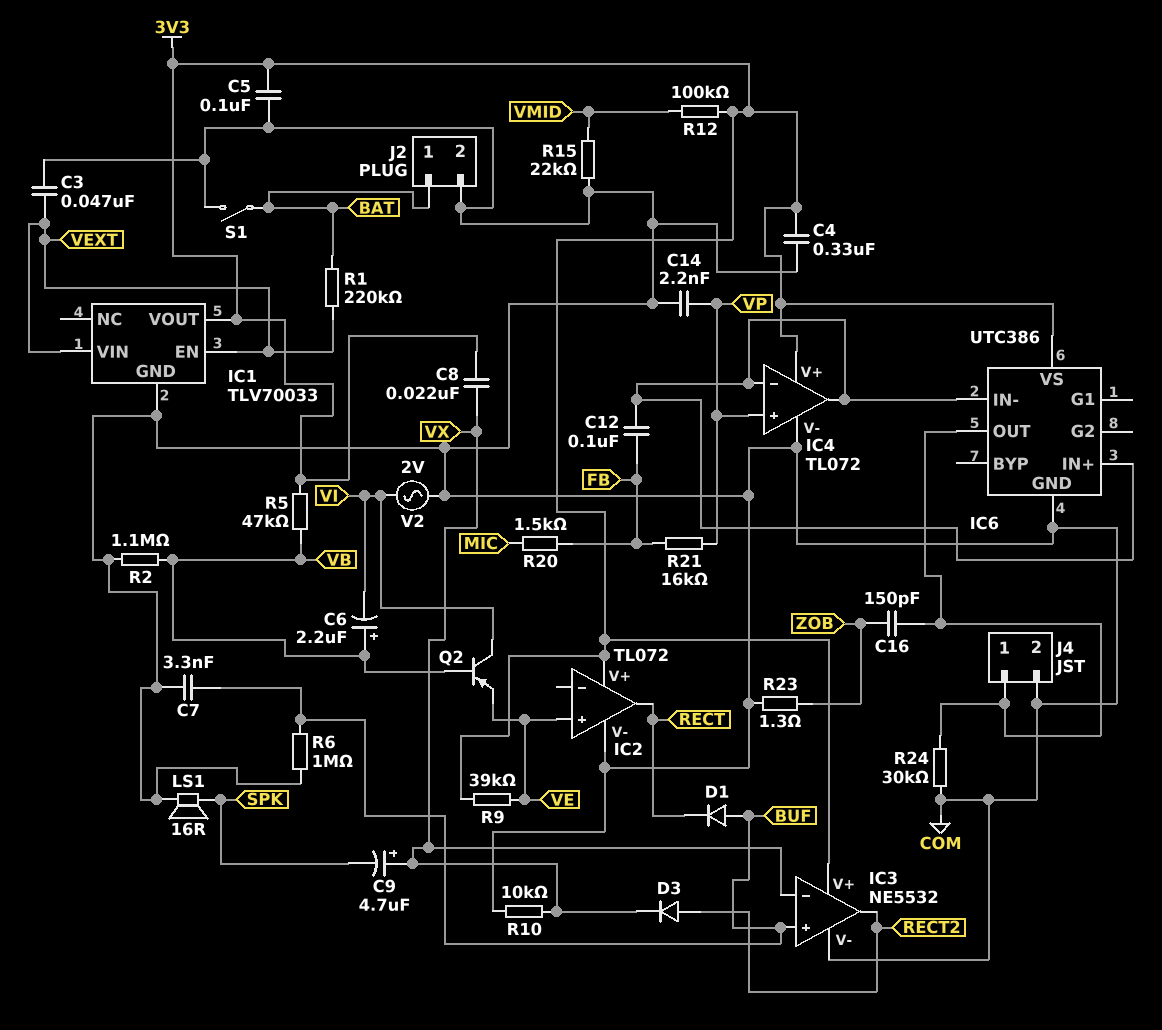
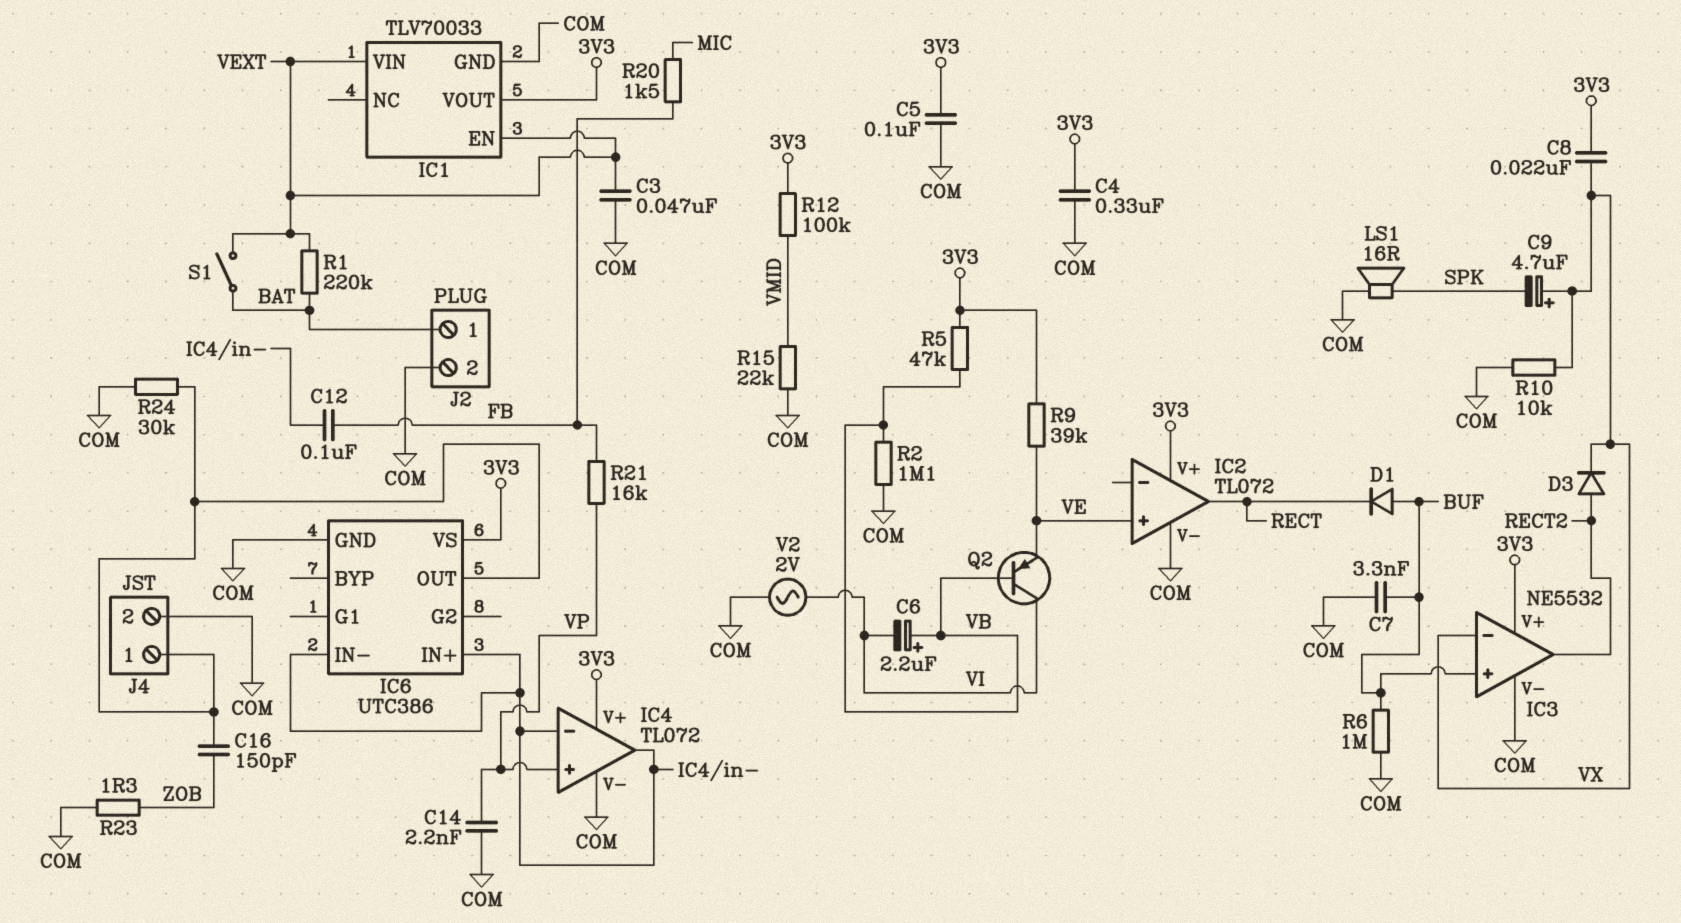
S1: switch (BAT, COM) -> switch (BAT, VEXT)

